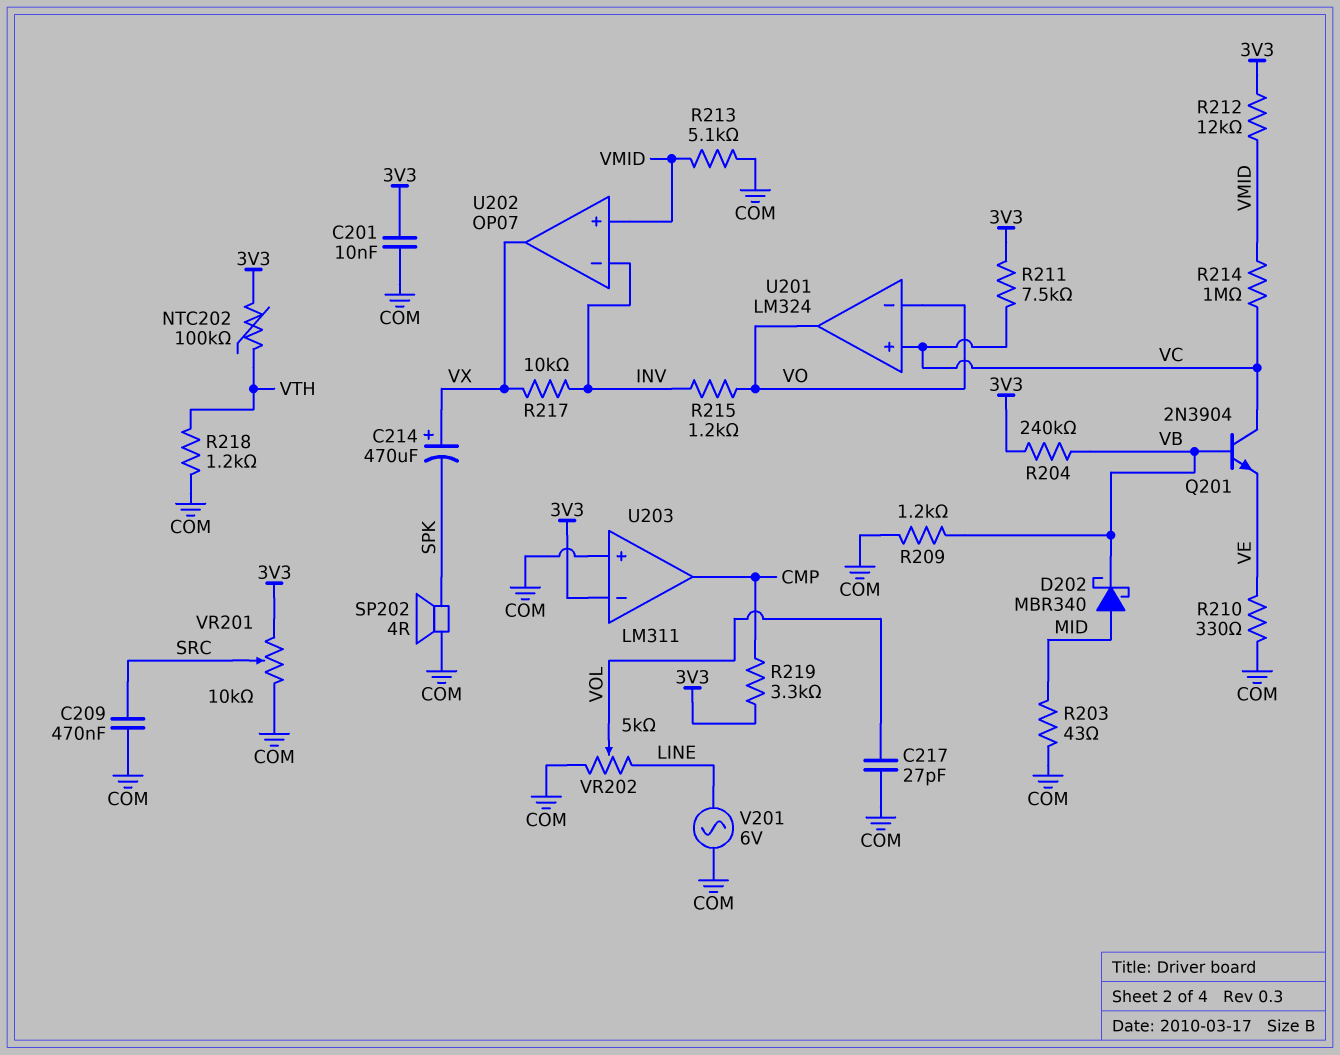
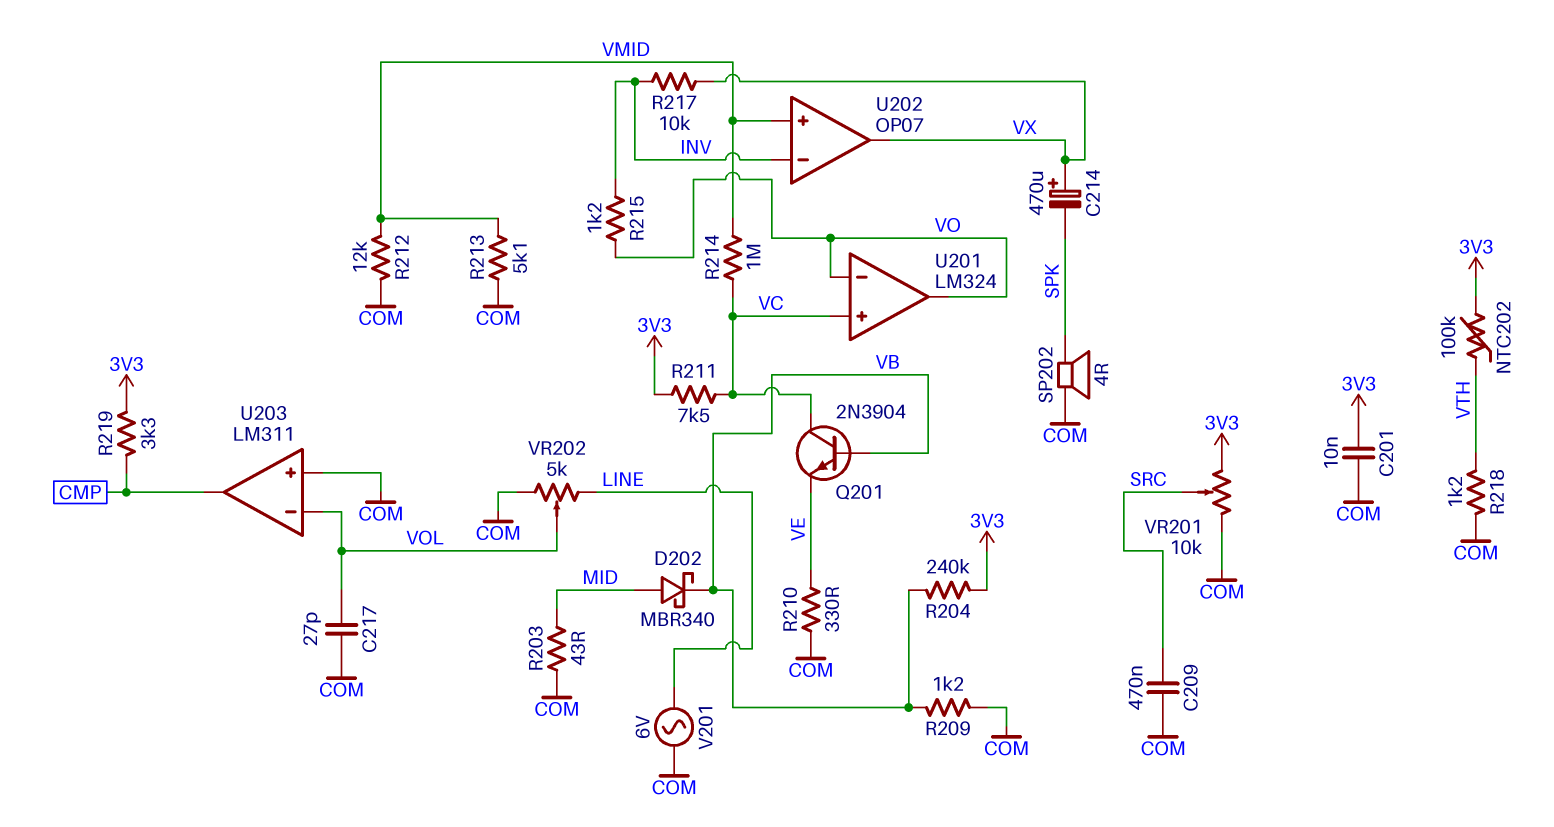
R212: 12k (3V3, VMID) -> 12k (COM, VMID)
U203 pin in-: 3V3 -> VOL

